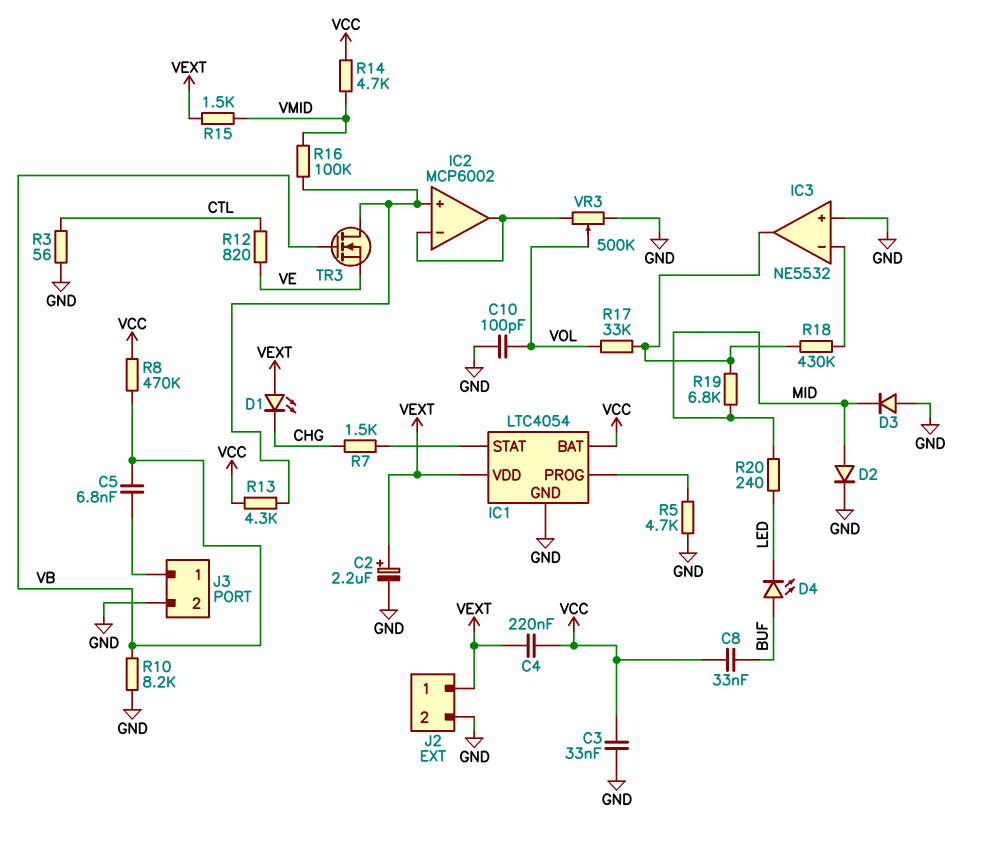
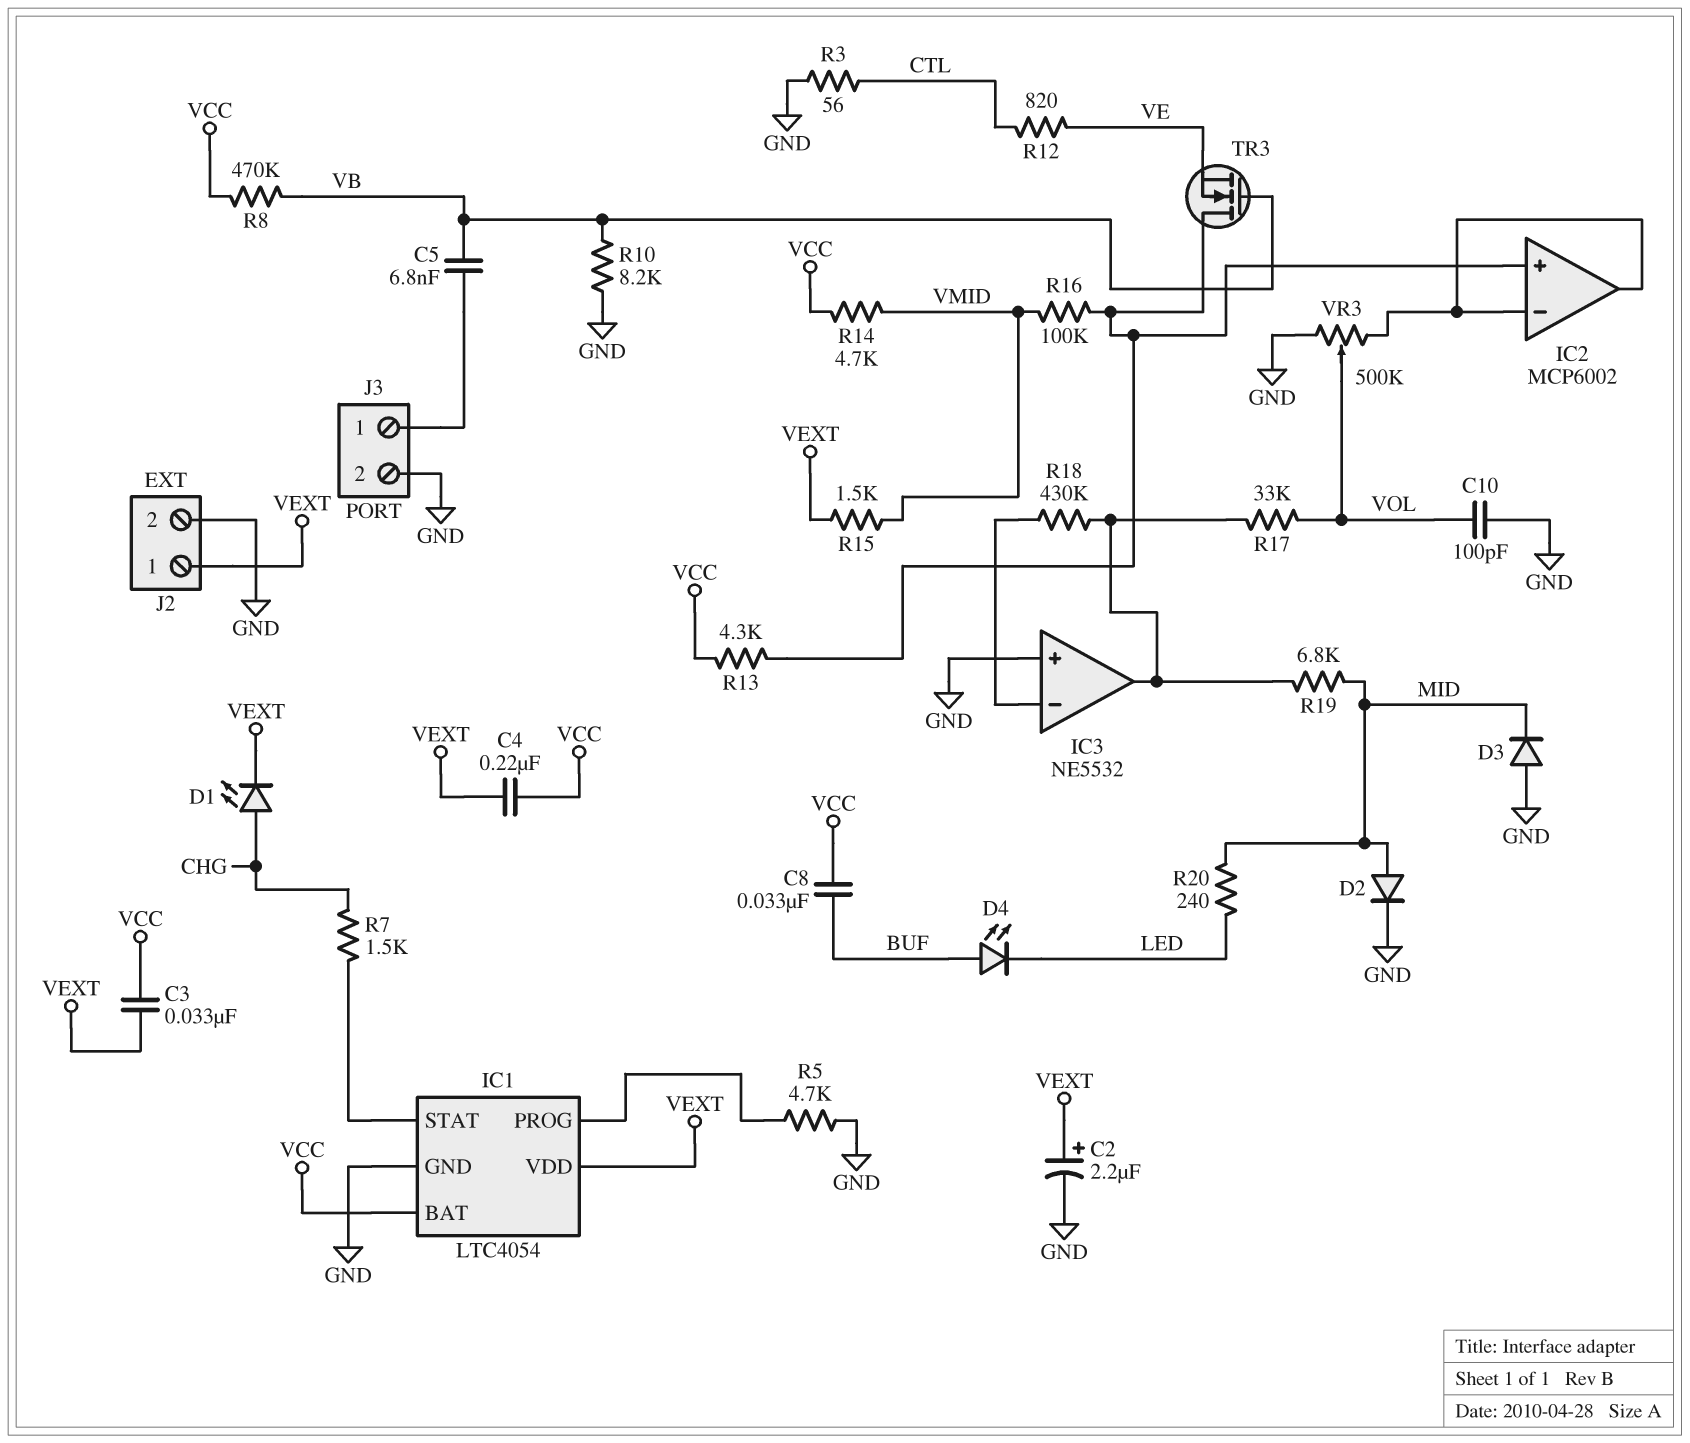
C3: 33nF (GND, VCC) -> 33nF (VCC, VEXT)
D1: LED (A VEXT, K CHG) -> LED (A CHG, K VEXT)

